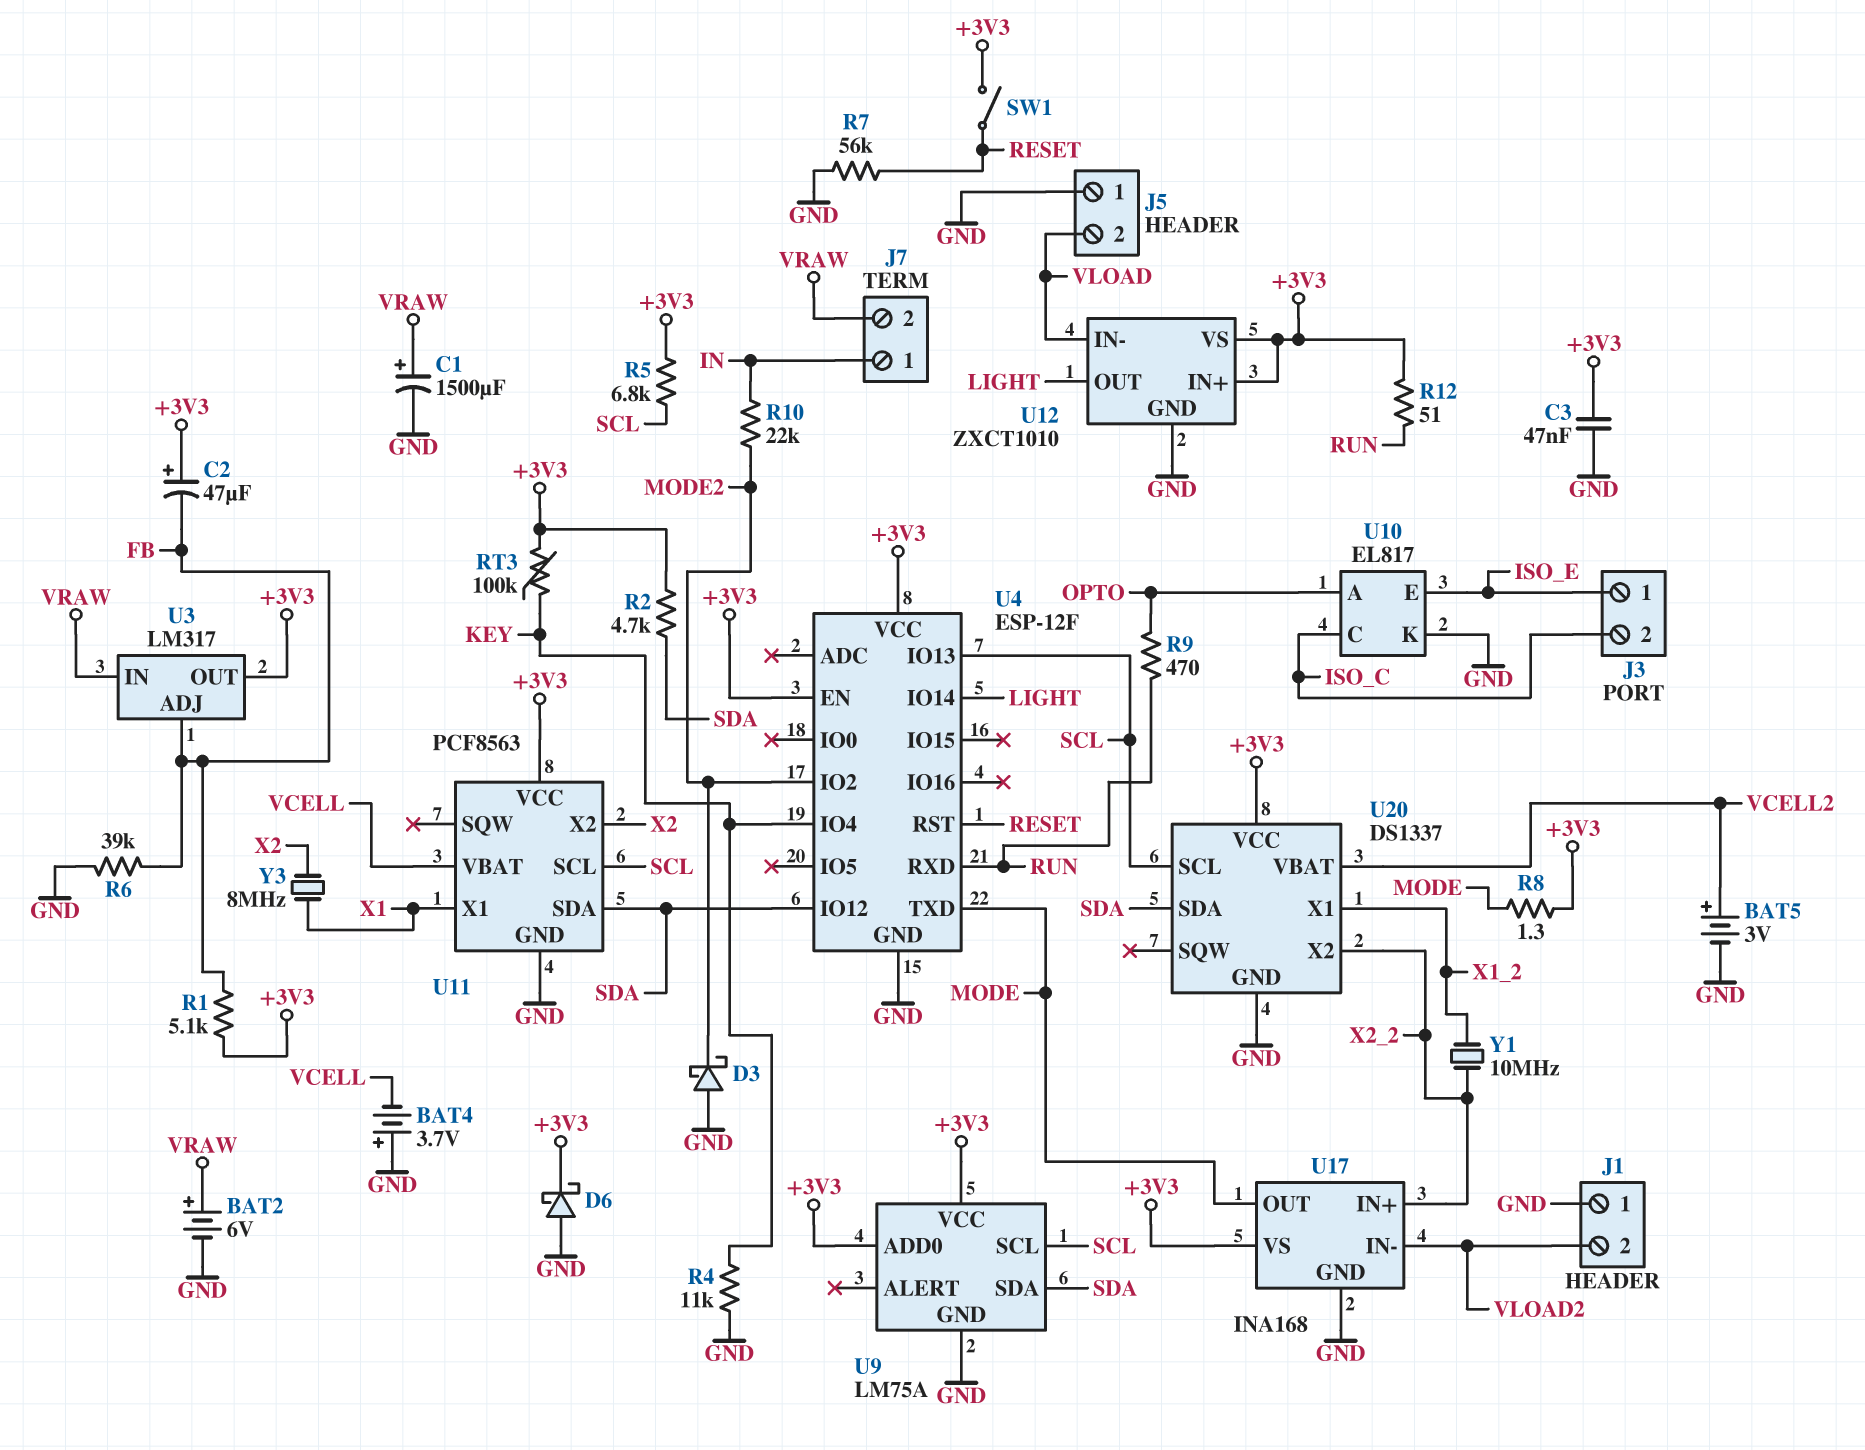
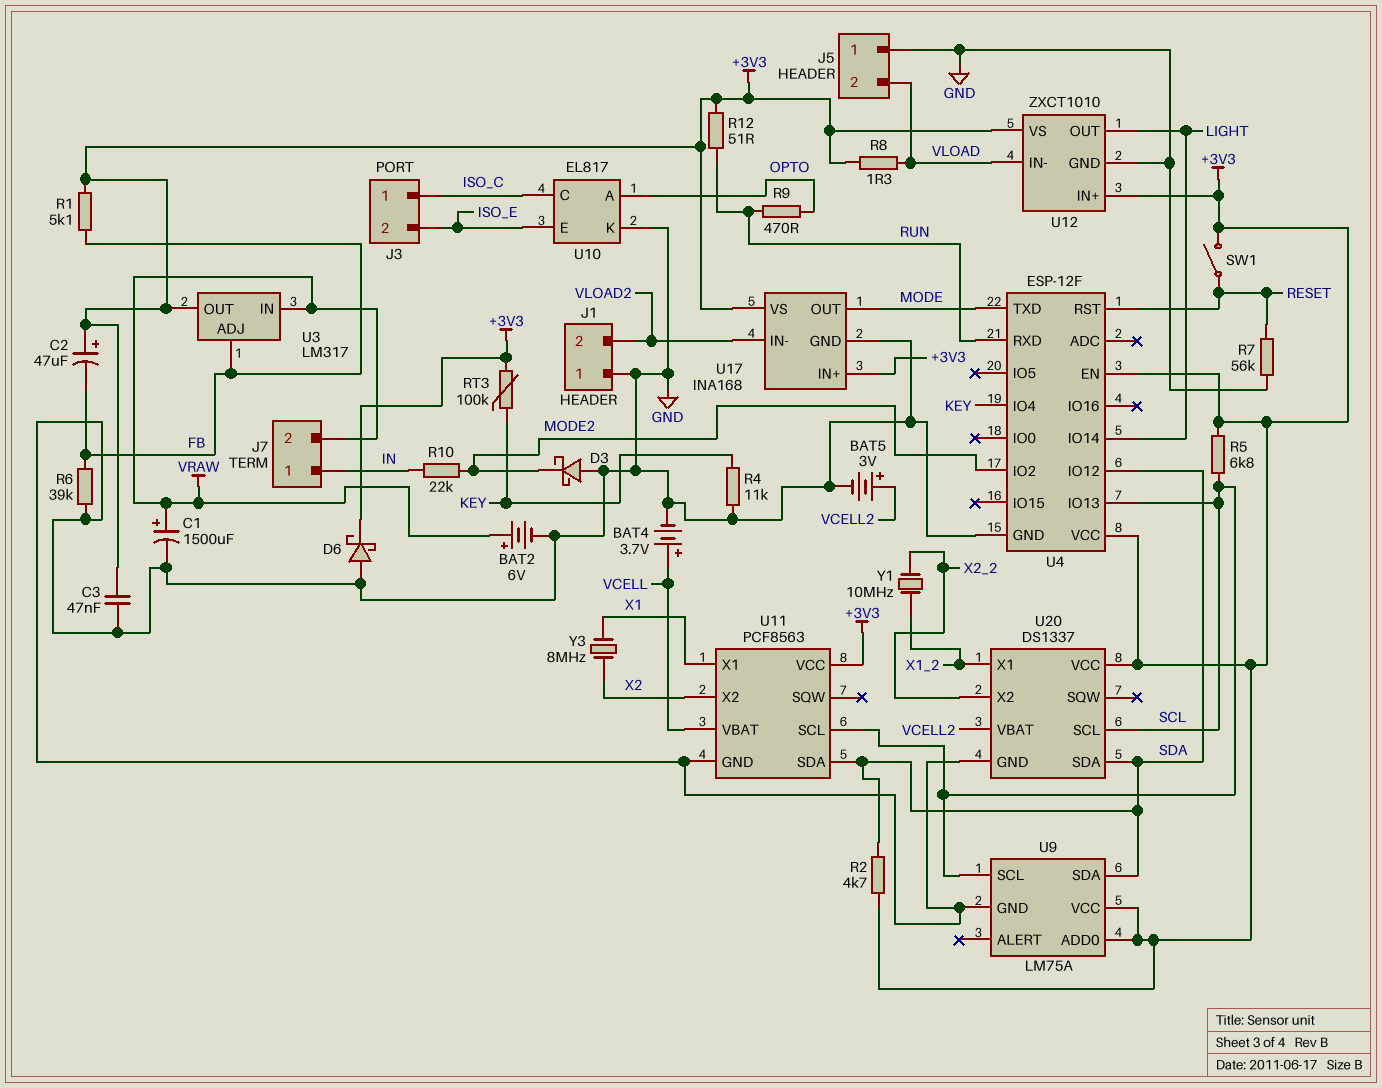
BAT4: 3.7V (plus GND, minus VCELL) -> 3.7V (plus VCELL, minus GND)
J3 pin 1: ISO_E -> ISO_C
J3 pin 2: ISO_C -> ISO_E
R8: 1.3 (+3V3, MODE) -> 1.3 (+3V3, VLOAD)
U17 pin IN+: X2_2 -> +3V3

